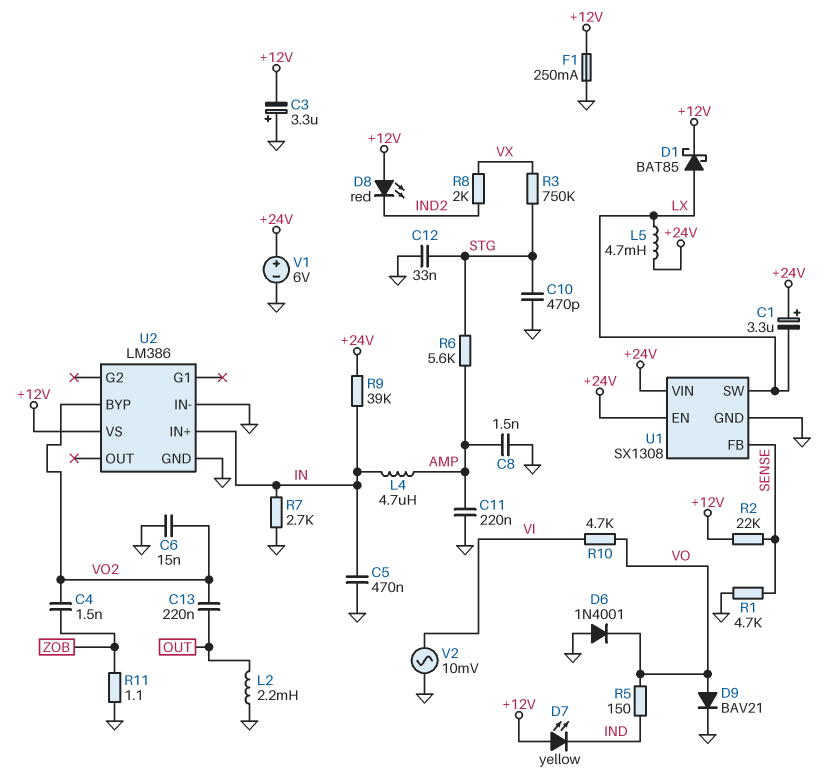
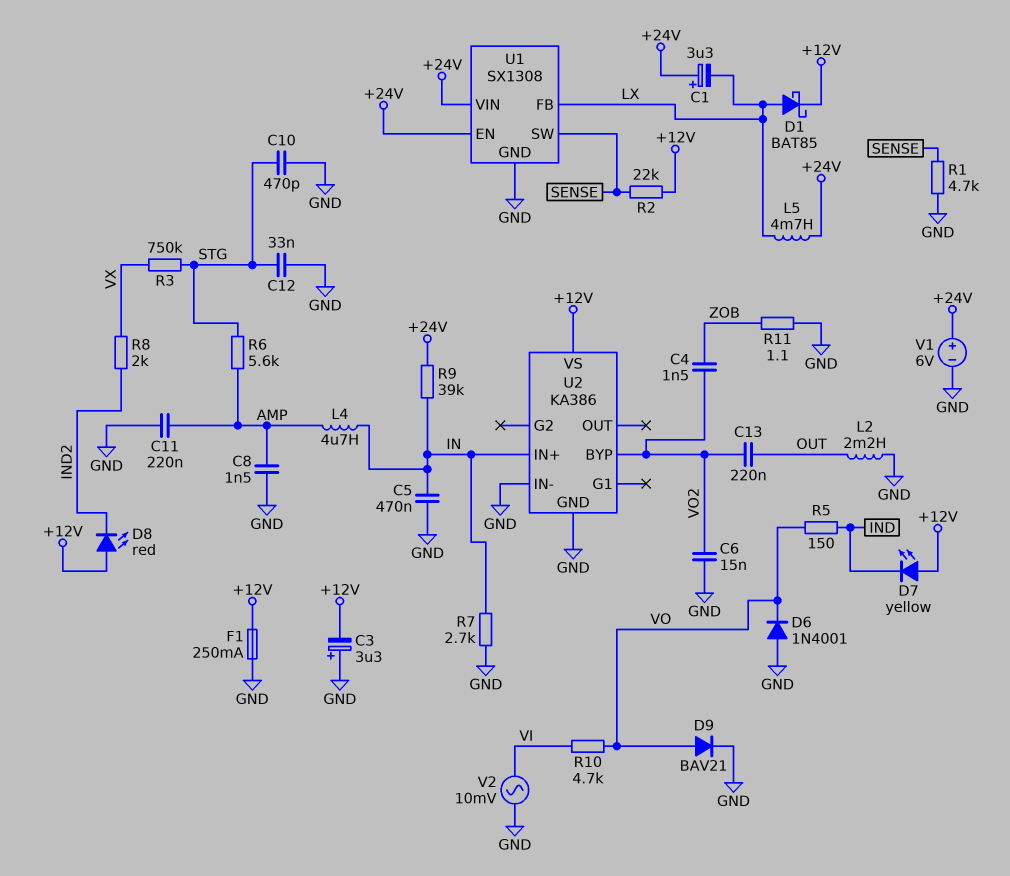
U1 pin FB: SENSE -> LX
U1 pin SW: LX -> SENSE
U2: LM386 -> KA386

